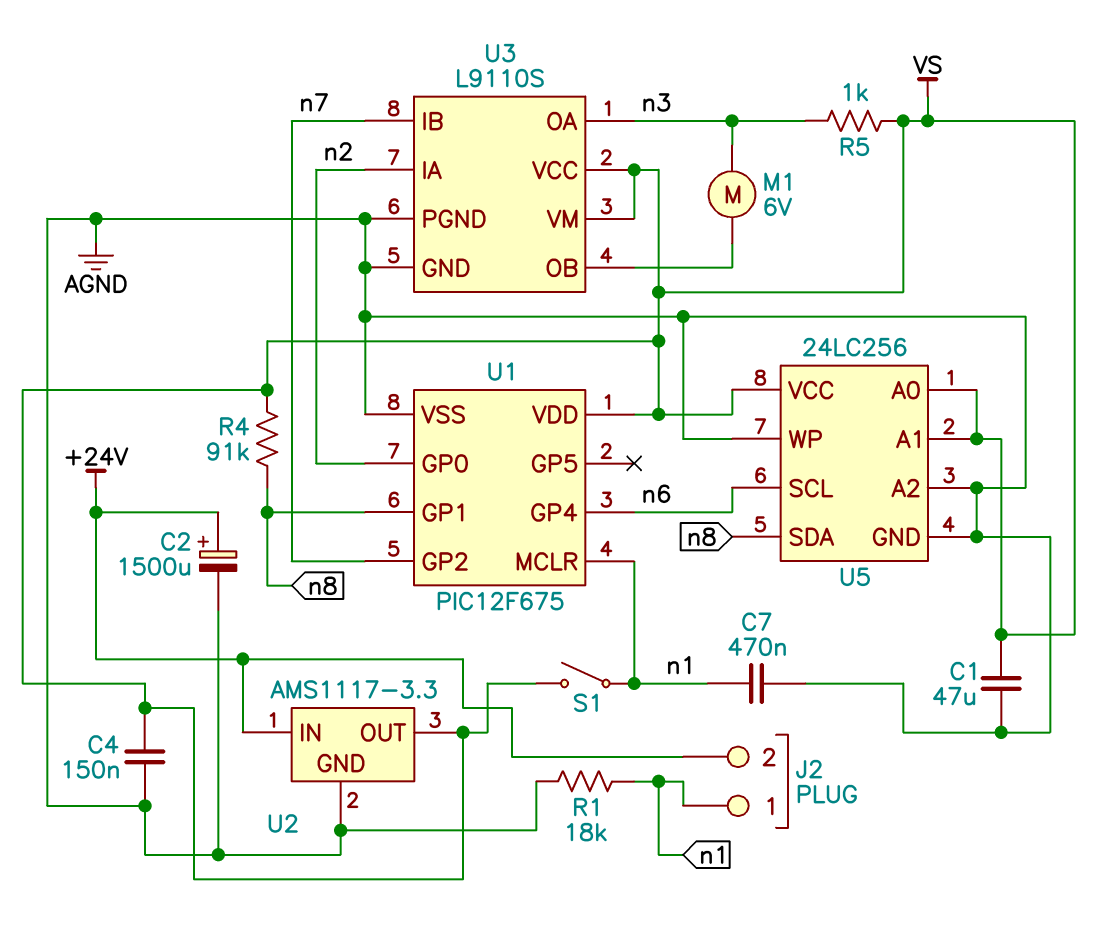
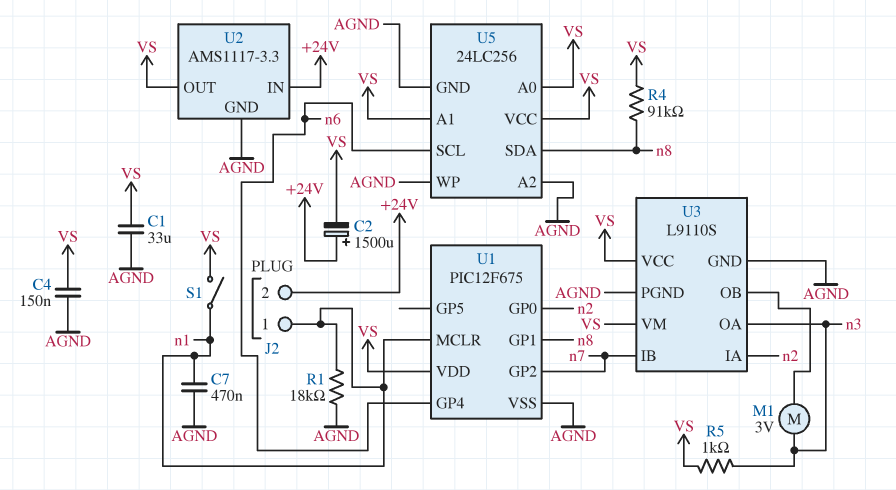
C1: 47uF (AGND, VS) -> 33uF (AGND, VS)
C2: 1500uF (plus +24V, minus AGND) -> 1500uF (plus +24V, minus VS)
M1: motor 6V (U3/OB, n3) -> motor 3V (U3/OB, n3)

